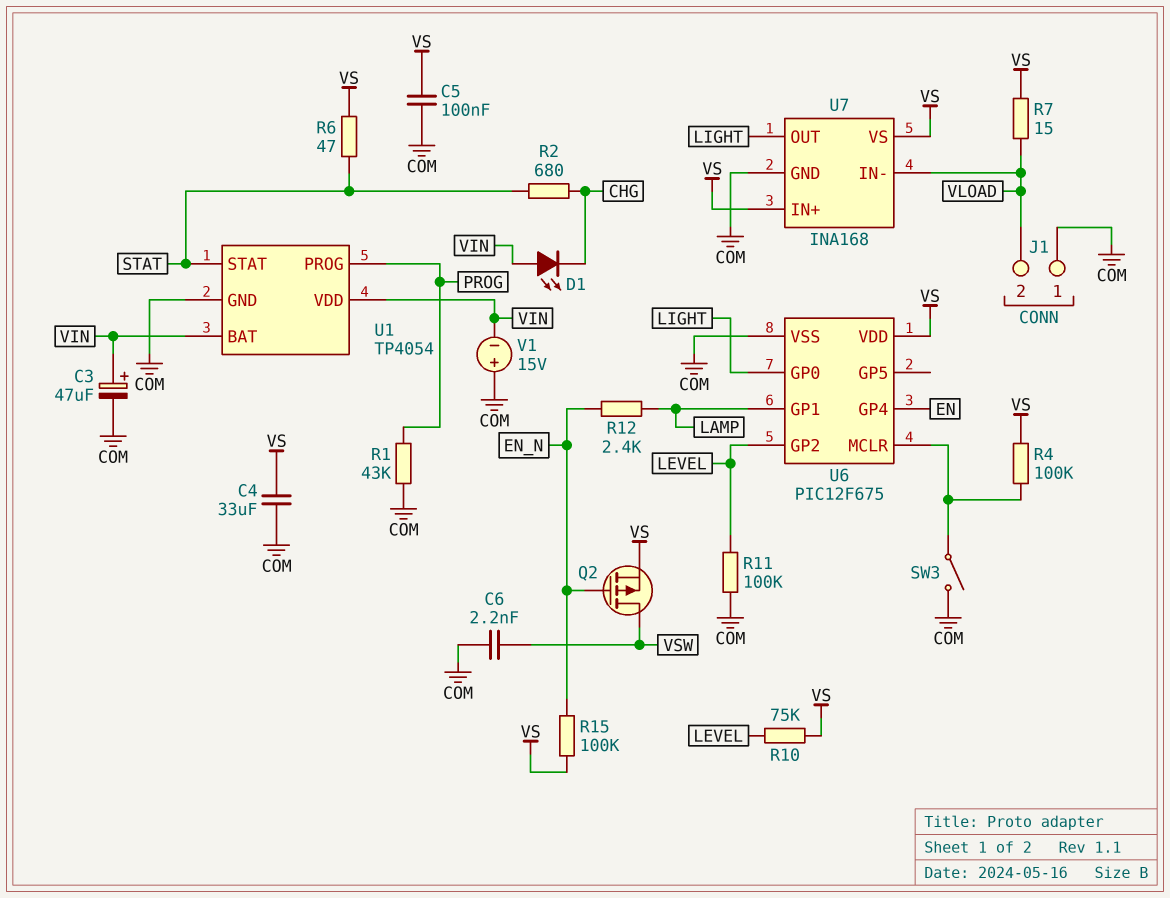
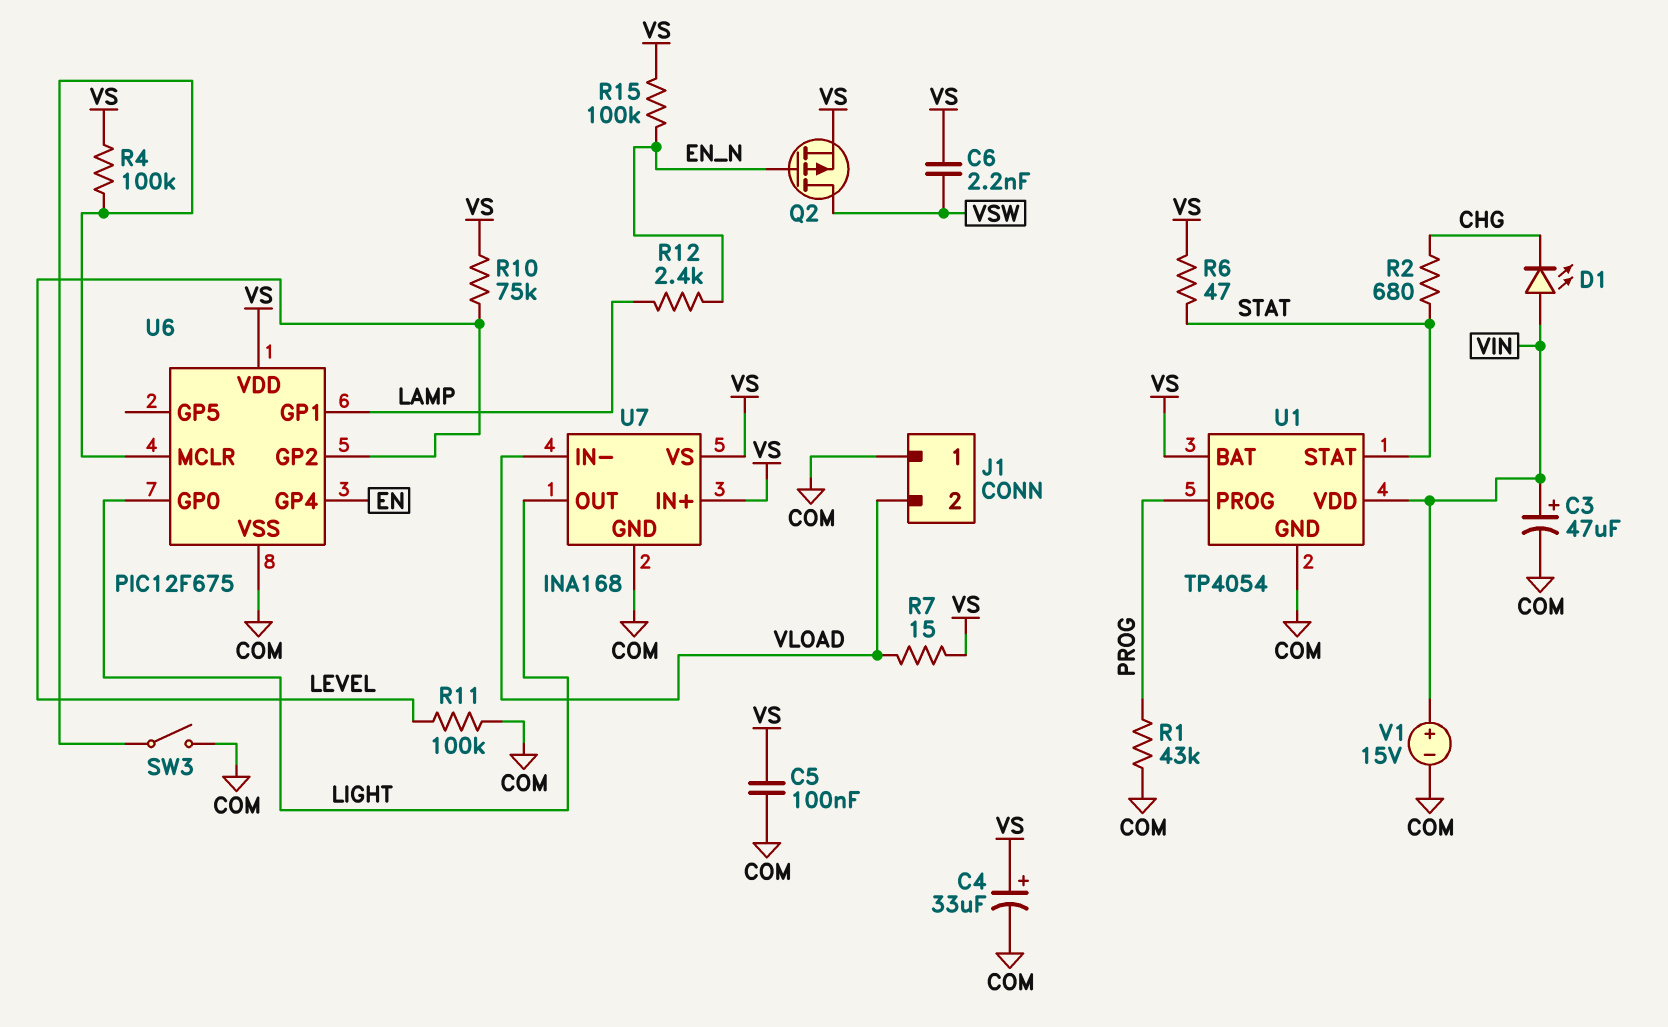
C4: 33uF (COM, VS) -> 33uF (plus VS, minus COM)
C6: 2.2nF (COM, VSW) -> 2.2nF (VS, VSW)
U1 pin BAT: VIN -> VS
V1: 15V (plus COM, minus VIN) -> 15V (plus VIN, minus COM)

